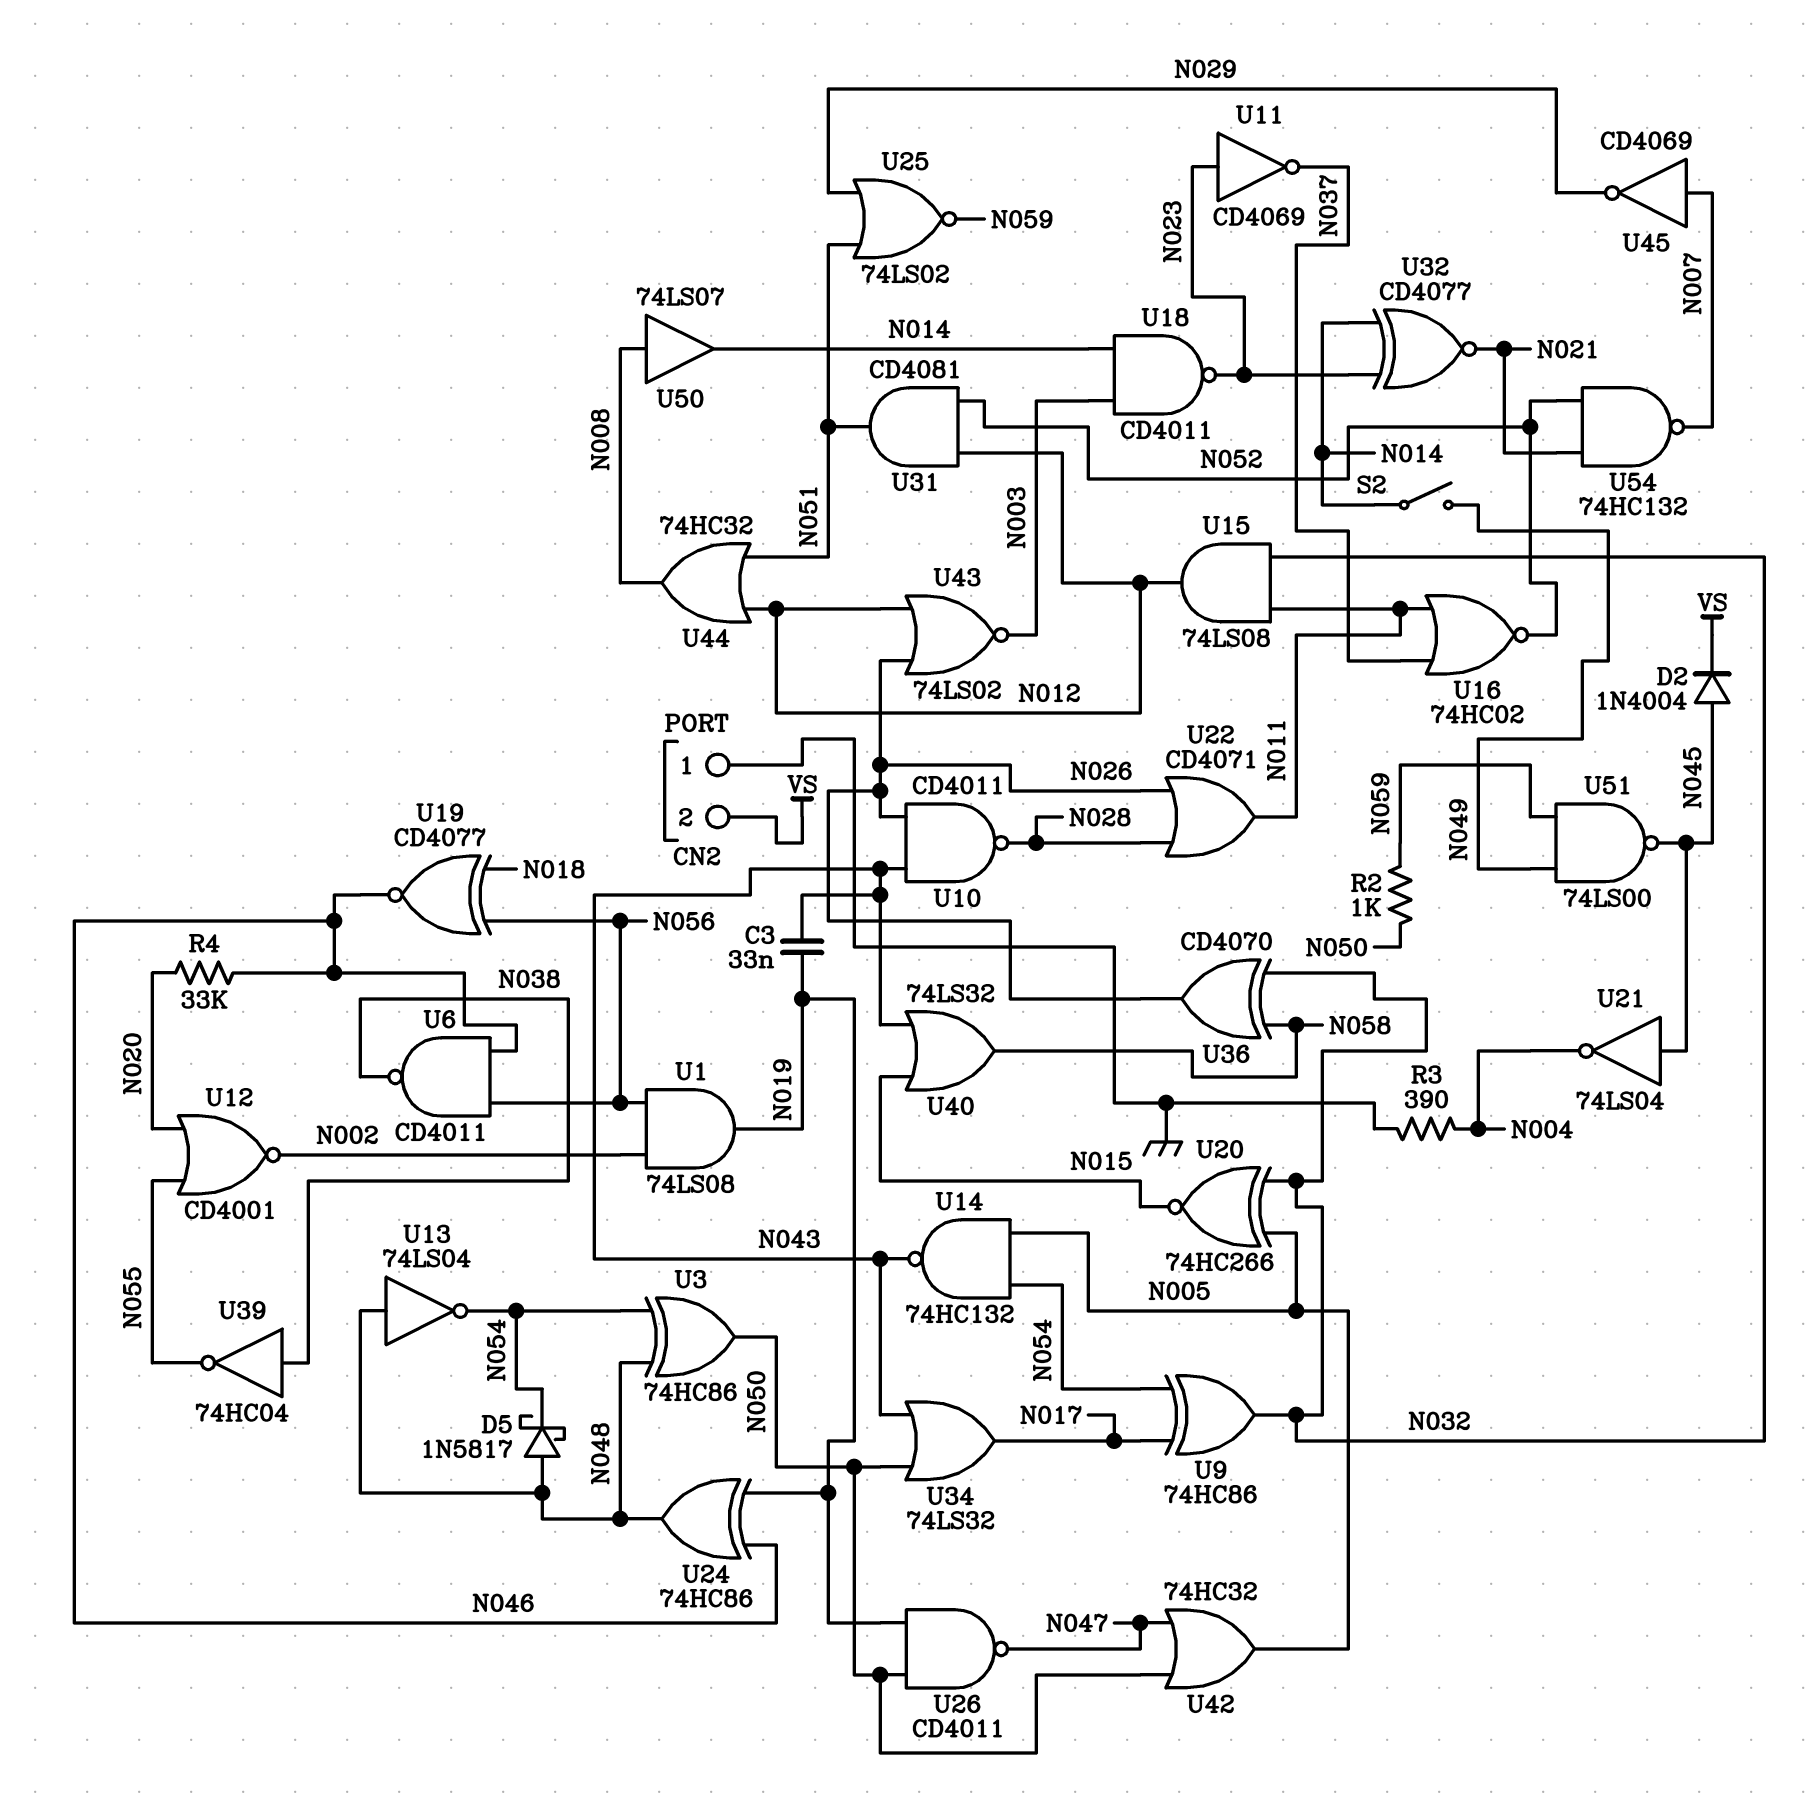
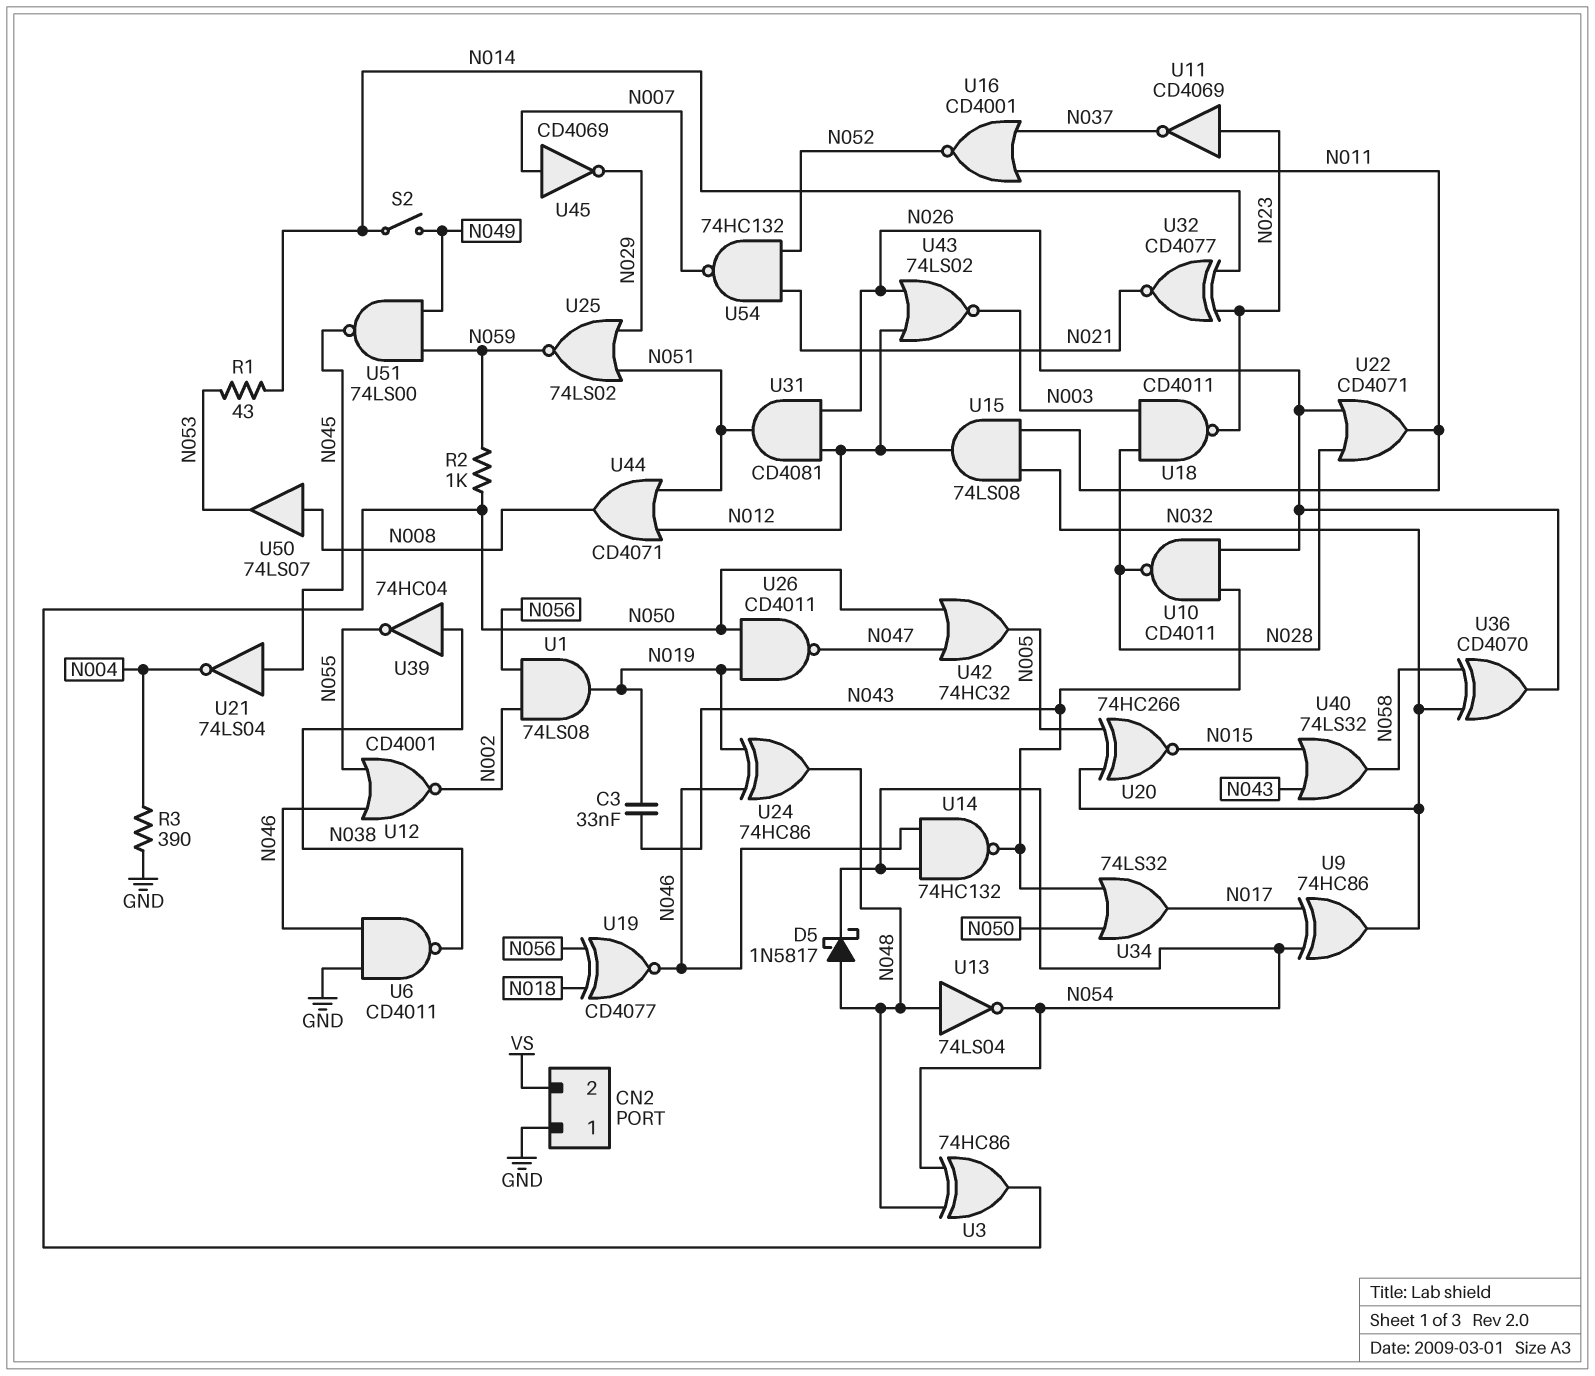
D2: diode 1N4004 (A N045, K VS) -> none
R1: none -> 43 (N014, N053)
R4: 33k (N020, N046) -> none
U6: NAND CD4011 (in N046, in N056, out N038) -> NAND CD4011 (in GND, in N046, out N038)
U12: NOR CD4001 (in N020, in N055, out N002) -> NOR CD4001 (in N046, in N055, out N002)
U14: NAND 74HC132 (in N005, in N054, out N043) -> NAND 74HC132 (in N046, in N054, out N043)
U16: NOR 74HC02 (in N011, in N037, out N052) -> NOR CD4001 (in N011, in N037, out N052)
U18: NAND CD4011 (in N003, in N014, out N023) -> NAND CD4011 (in N003, in N028, out N023)
U31: AND CD4081 (in N012, in N052, out N051) -> AND CD4081 (in N012, in N026, out N051)
U44: OR 74HC32 (in N012, in N051, out N008) -> OR CD4071 (in N012, in N051, out N008)
U50: buffer 74LS07 (in N008, out N014) -> buffer 74LS07 (in N008, out N053)

